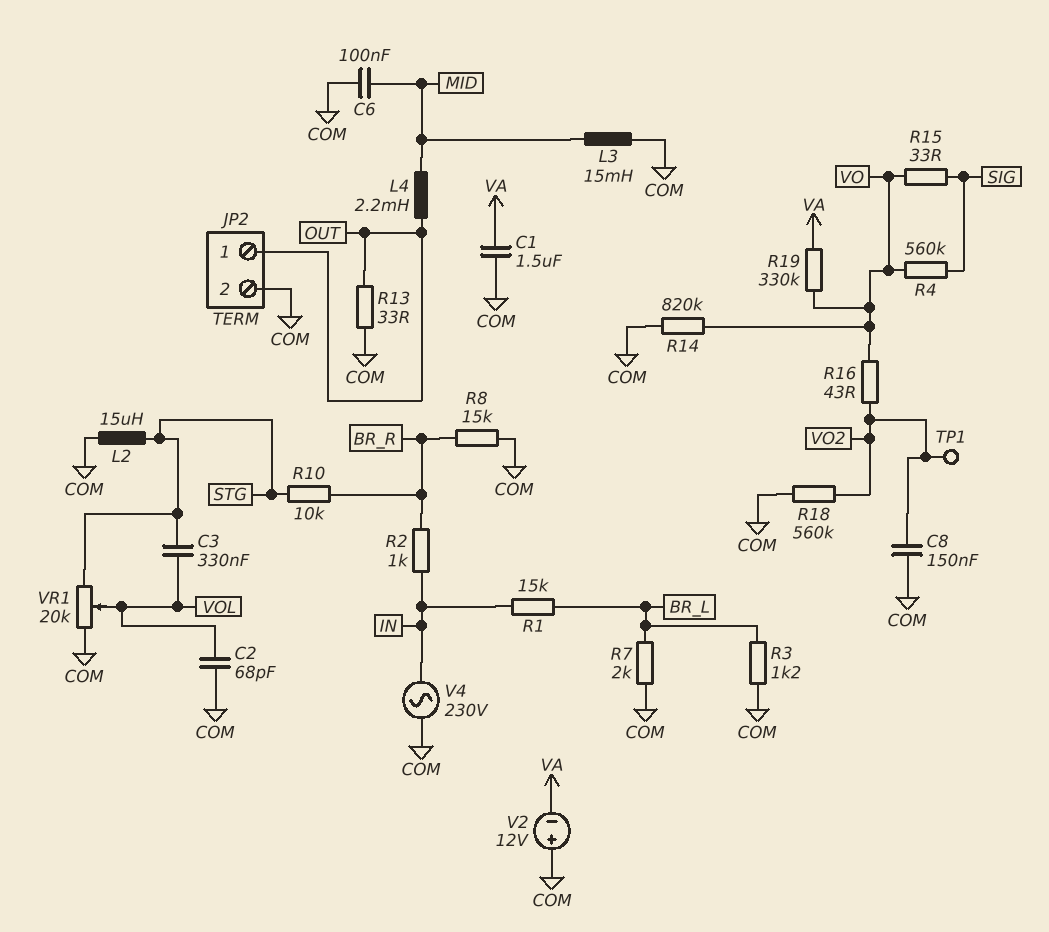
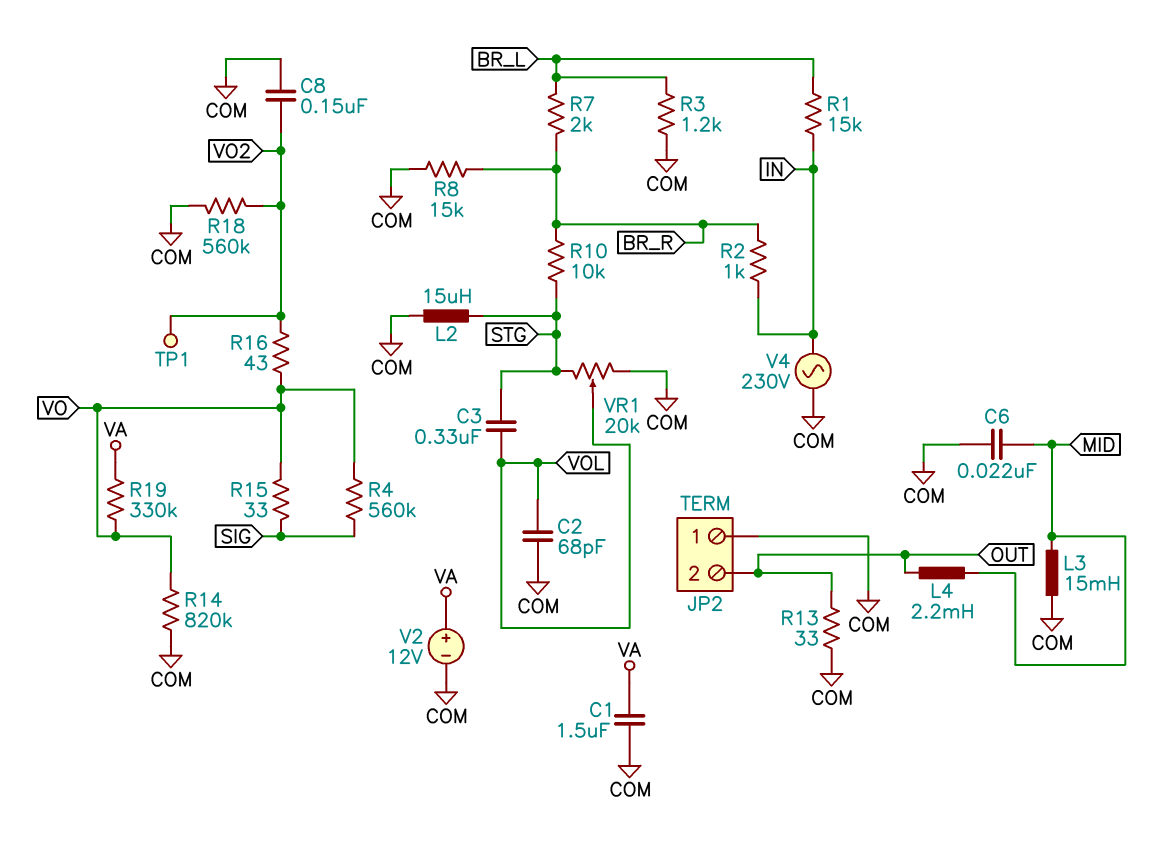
C6: 100nF (COM, MID) -> 22nF (COM, MID)
JP2 pin 1: OUT -> COM
JP2 pin 2: COM -> OUT
R7: 2k (BR_L, COM) -> 2k (BR_L, BR_R)
V2: 12V (plus COM, minus VA) -> 12V (plus VA, minus COM)

